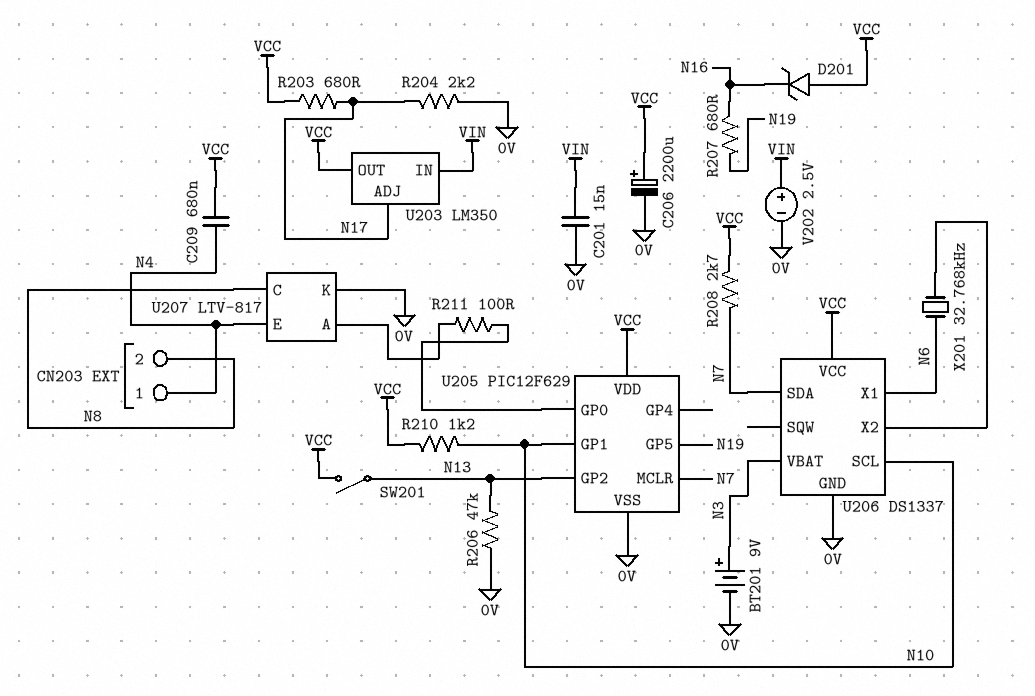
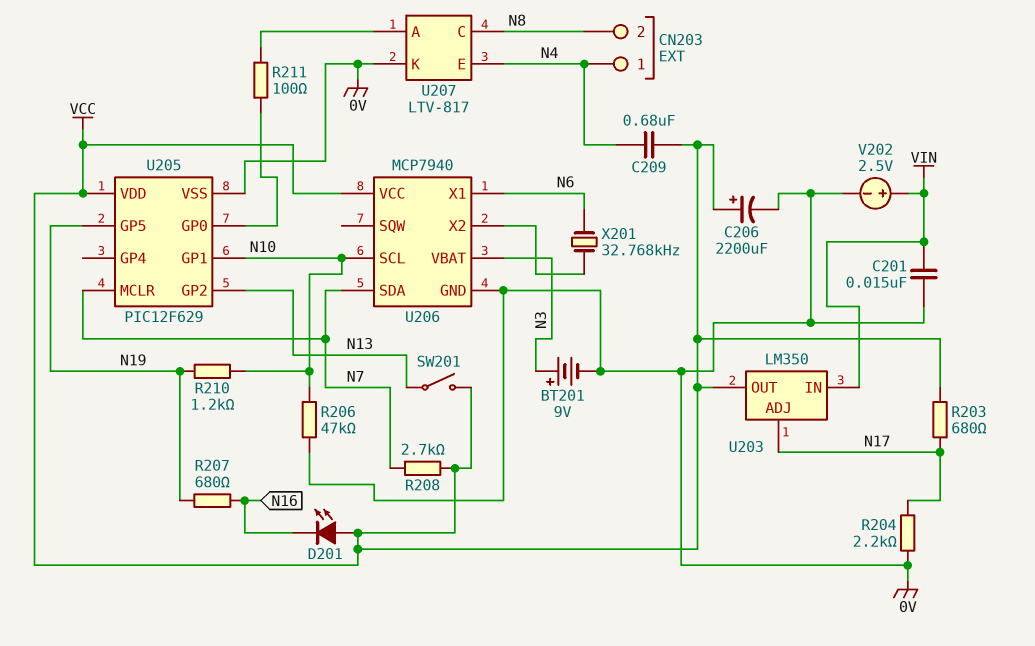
D201: zener (A VCC, K N16) -> LED (A VCC, K N16)
R206: 47k (0V, N13) -> 47k (0V, N10)
R210: 1.2k (N10, VCC) -> 1.2k (N10, N19)
U206: DS1337 -> MCP7940

